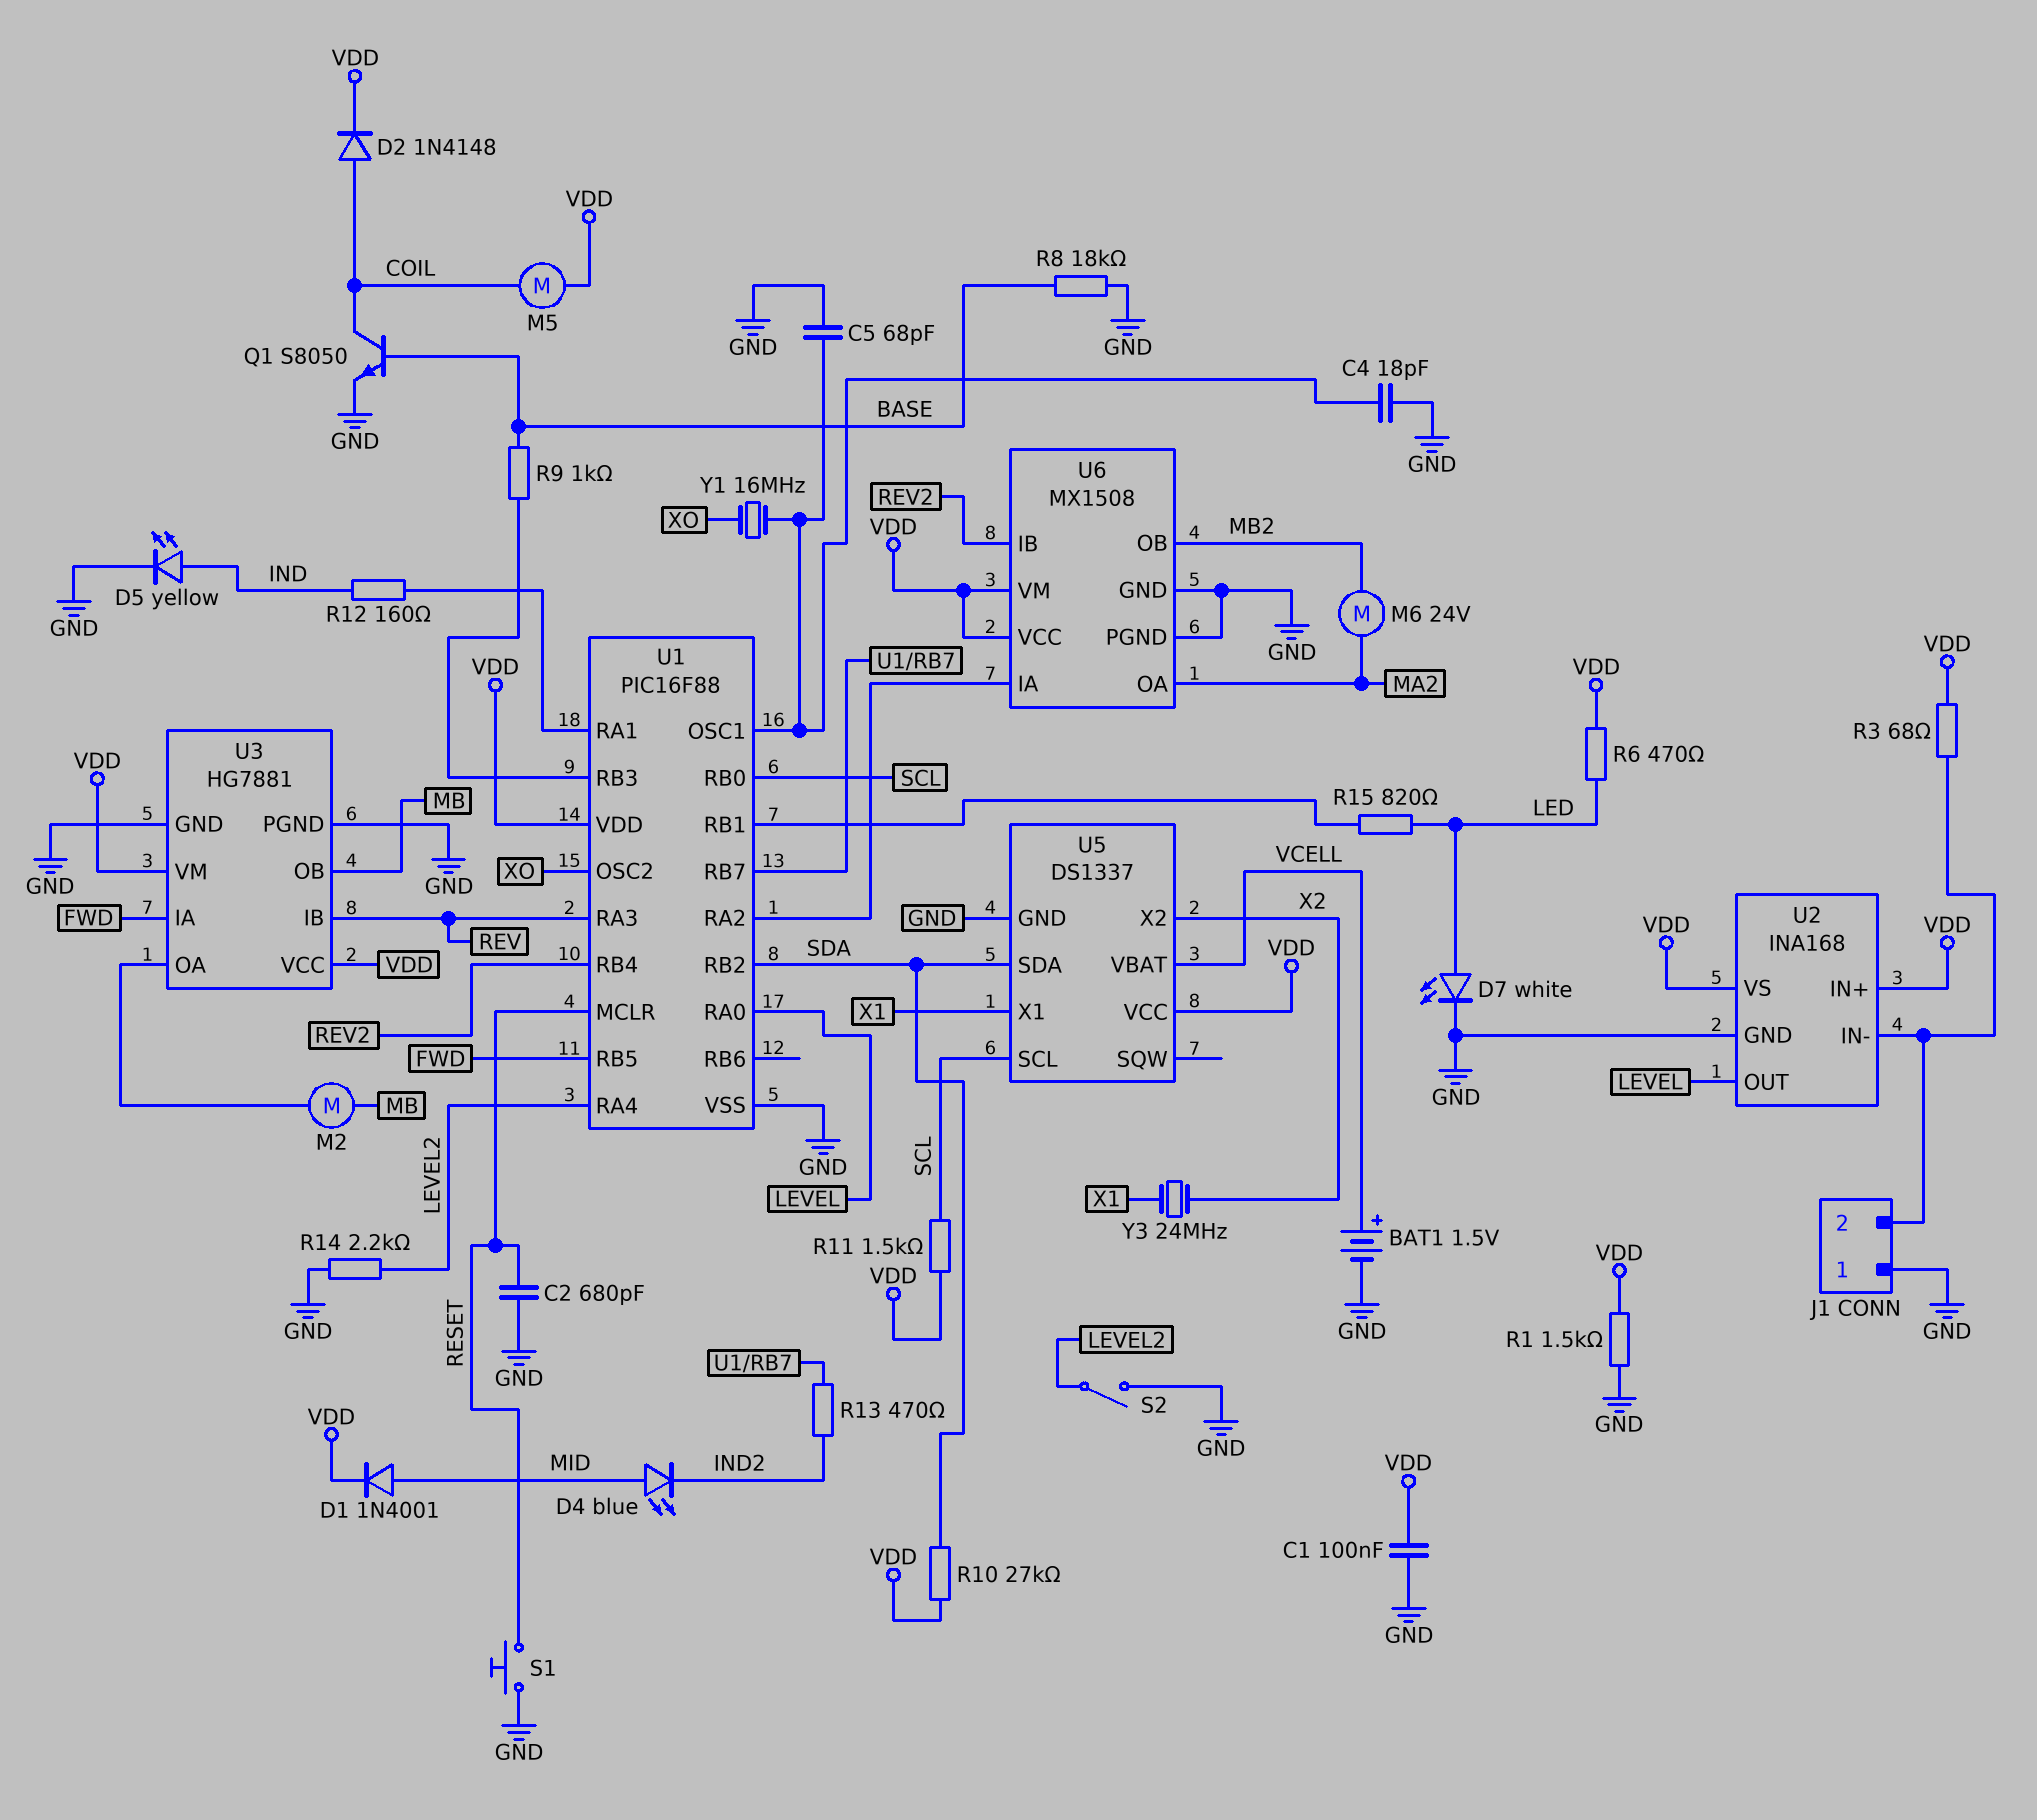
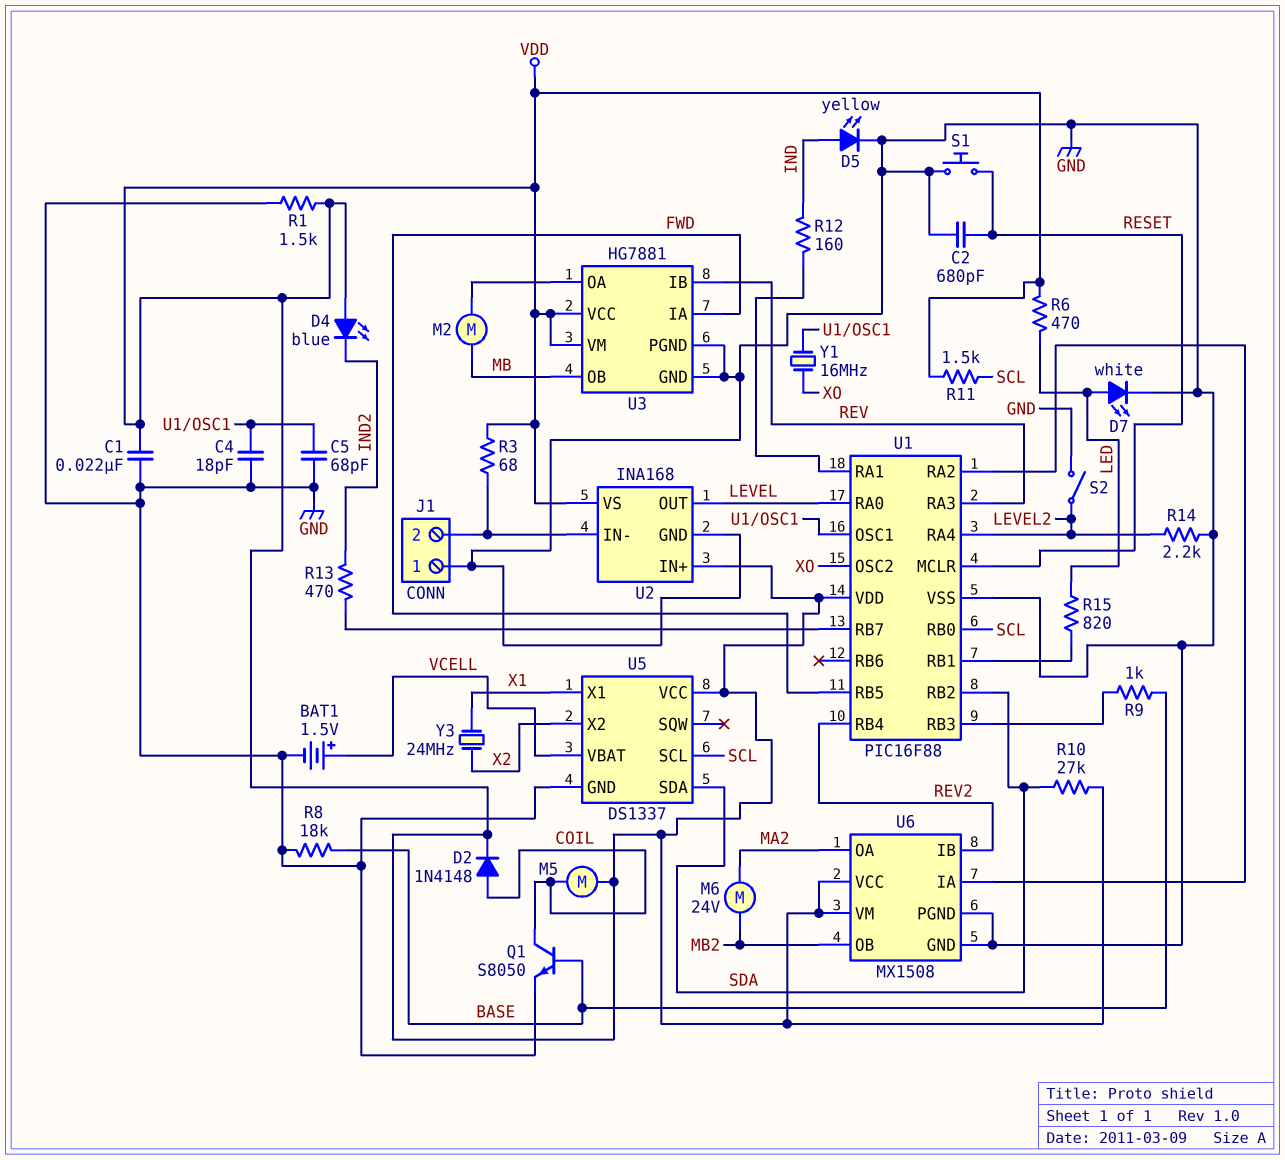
C1: 100nF (GND, VDD) -> 22nF (GND, VDD)
D1: diode 1N4001 (A MID, K VDD) -> none
D4: LED blue (A MID, K IND2) -> LED blue (A VDD, K IND2)

